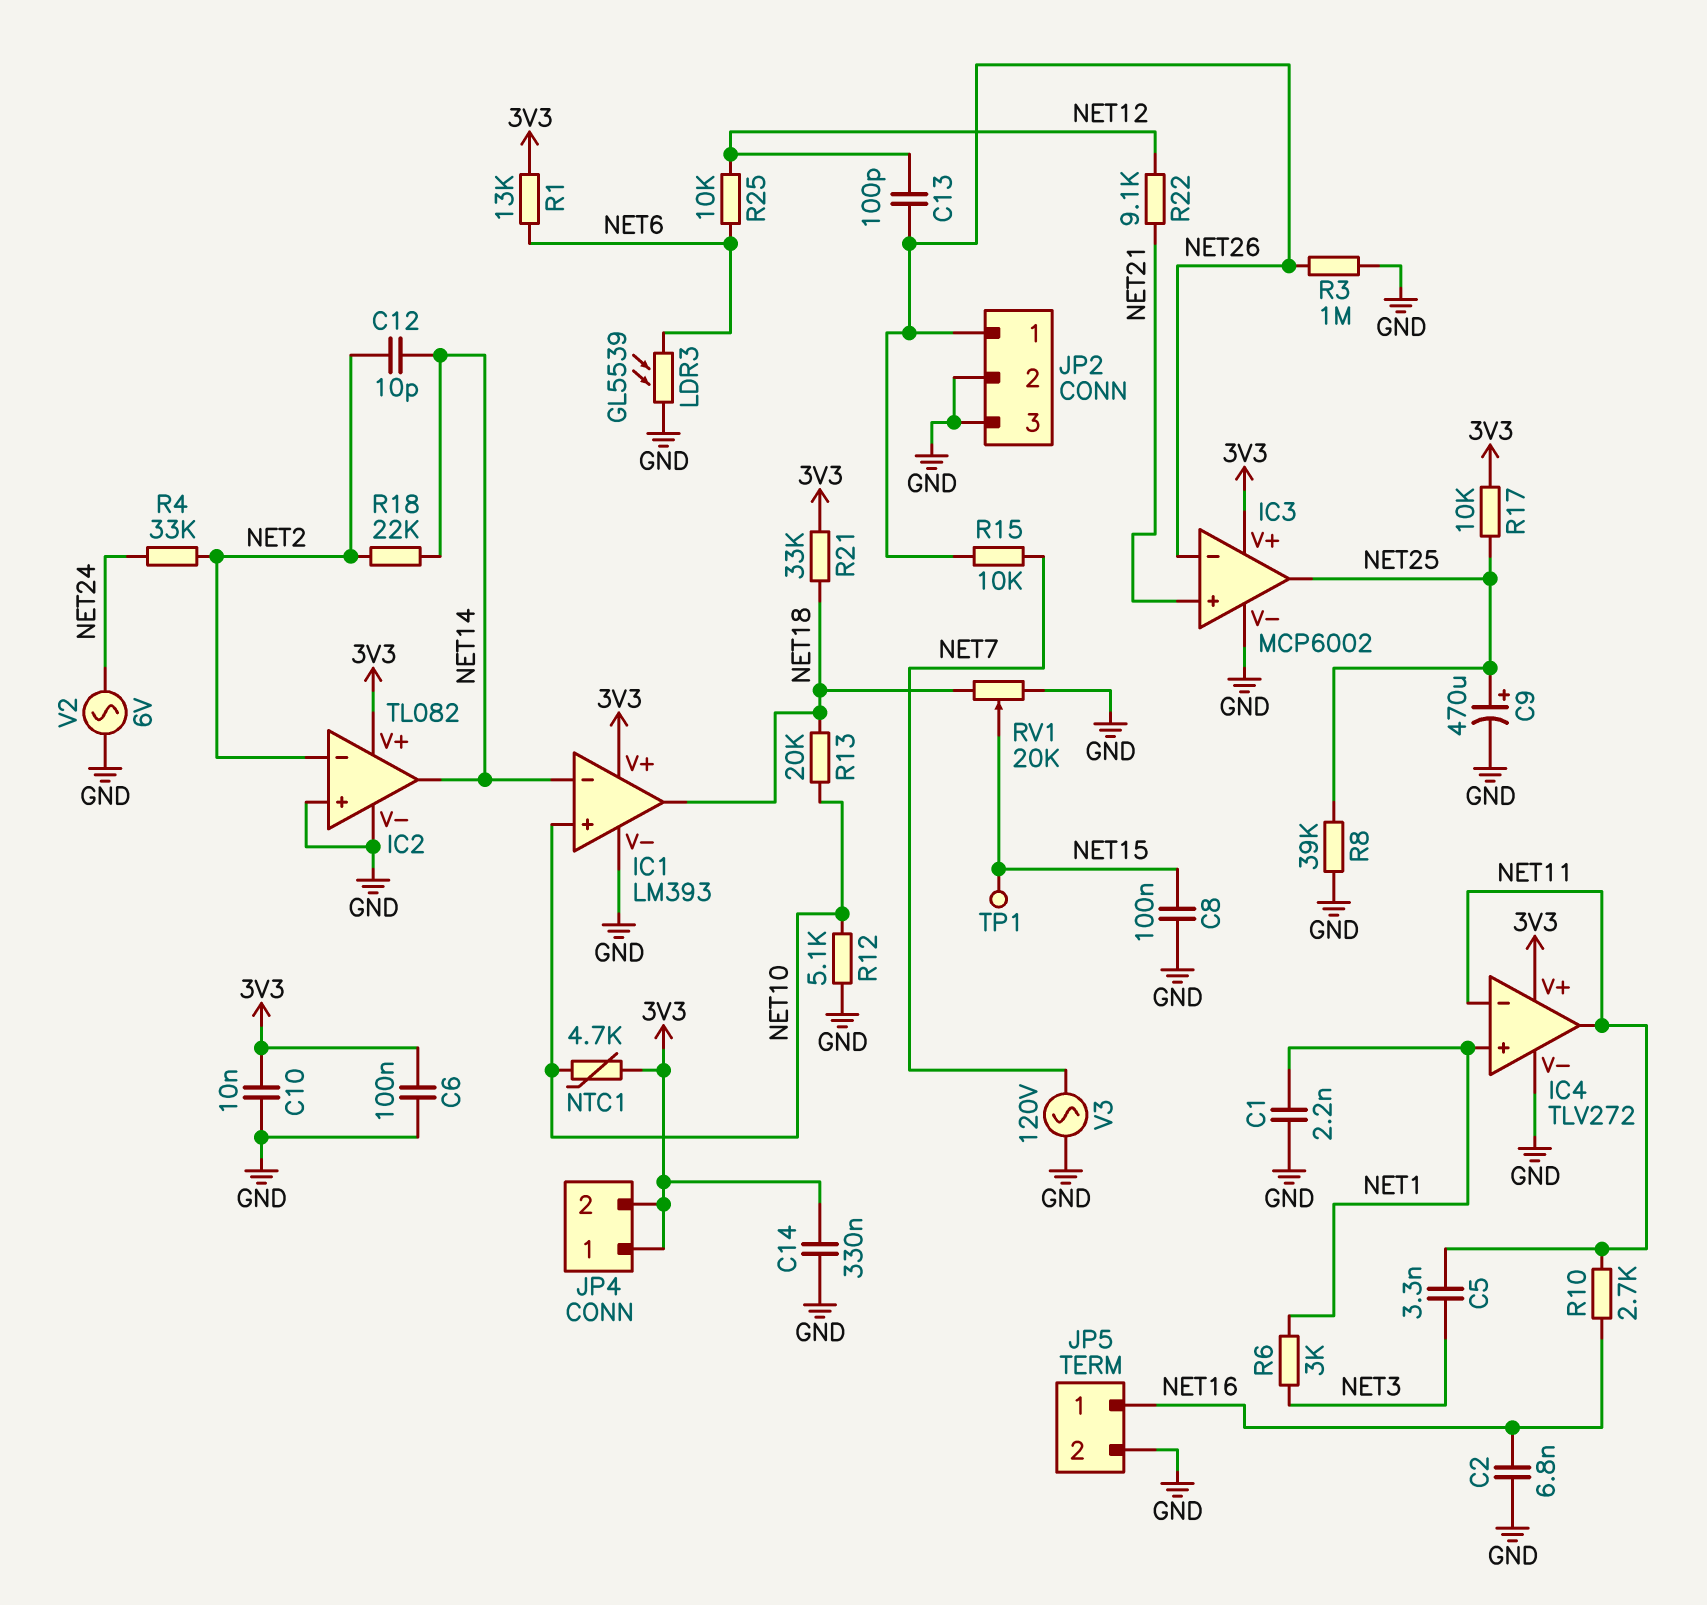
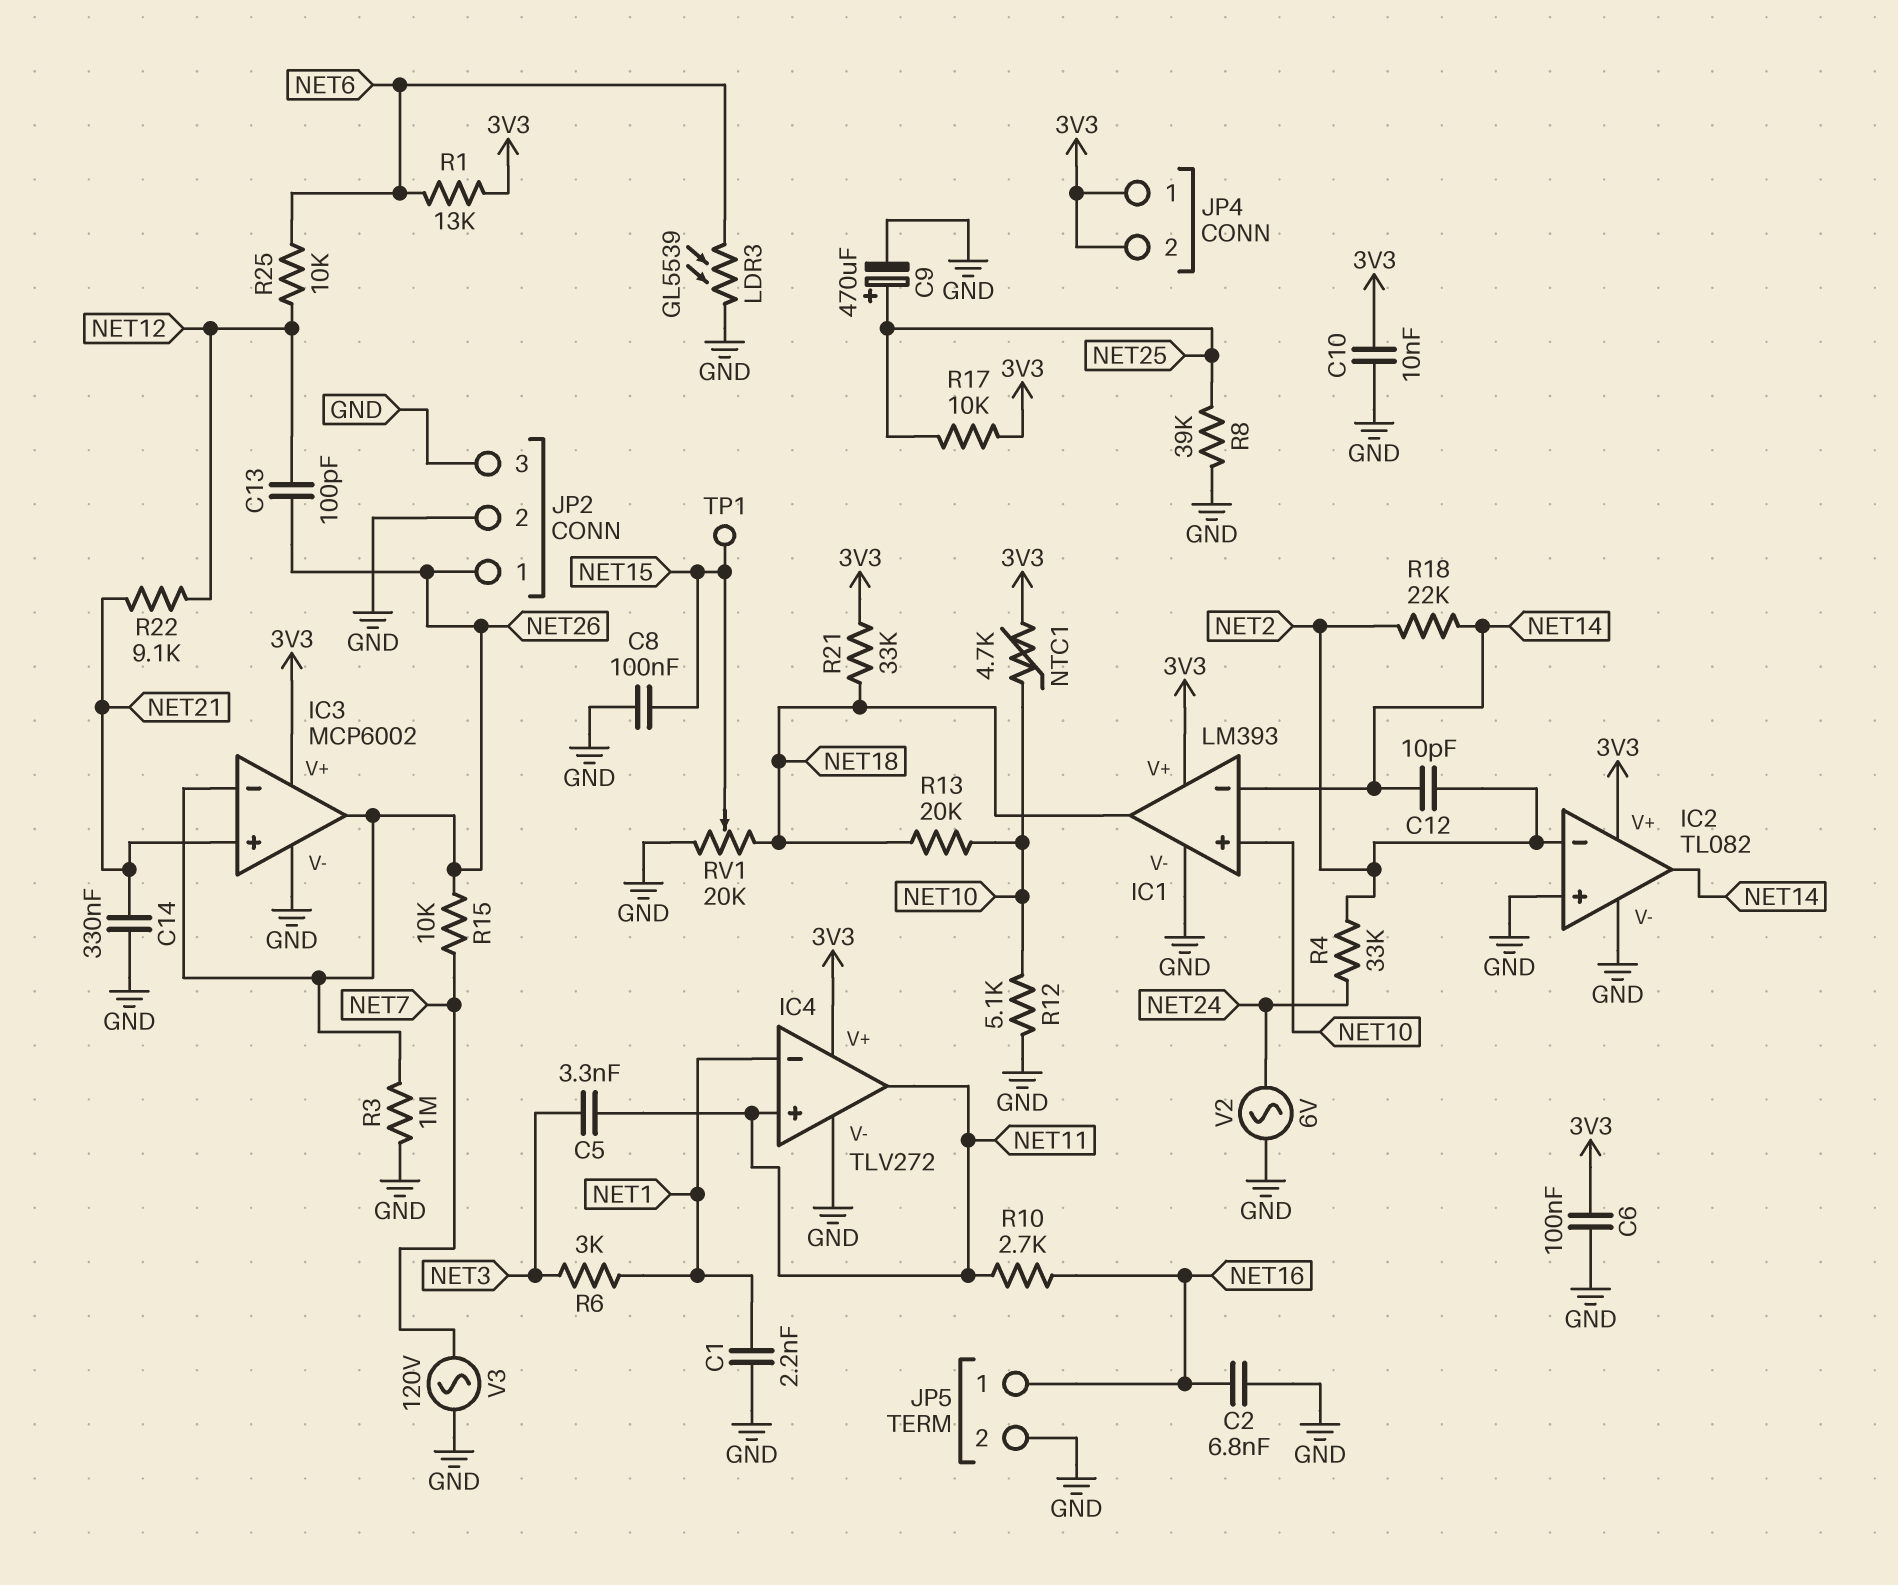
C14: 330nF (3V3, GND) -> 330nF (GND, NET21)
IC3 pin out: NET25 -> NET26
IC4 pin in+: NET1 -> NET11
IC4 pin in-: NET11 -> NET1

